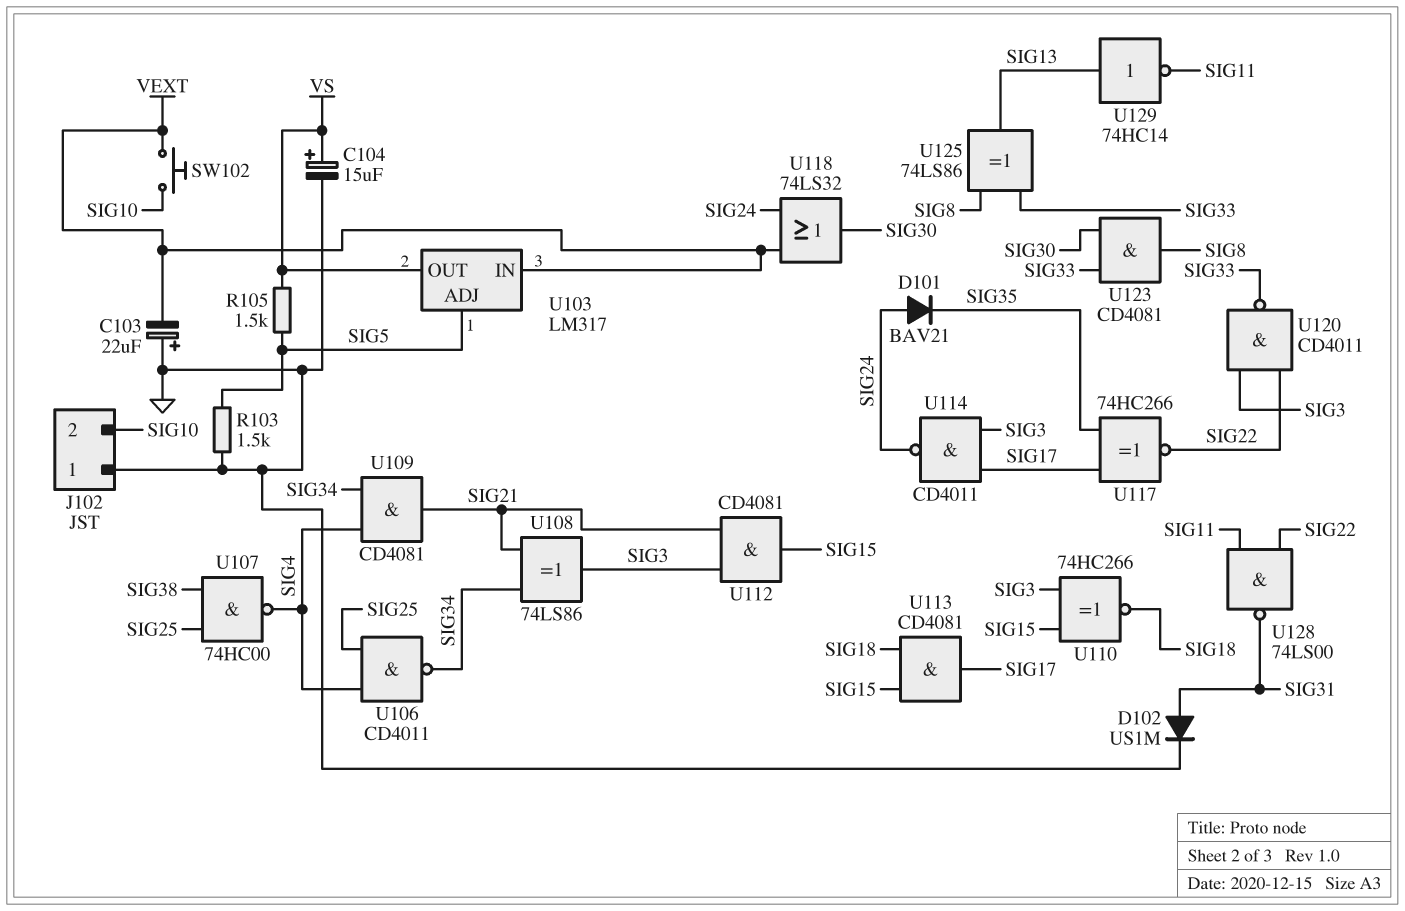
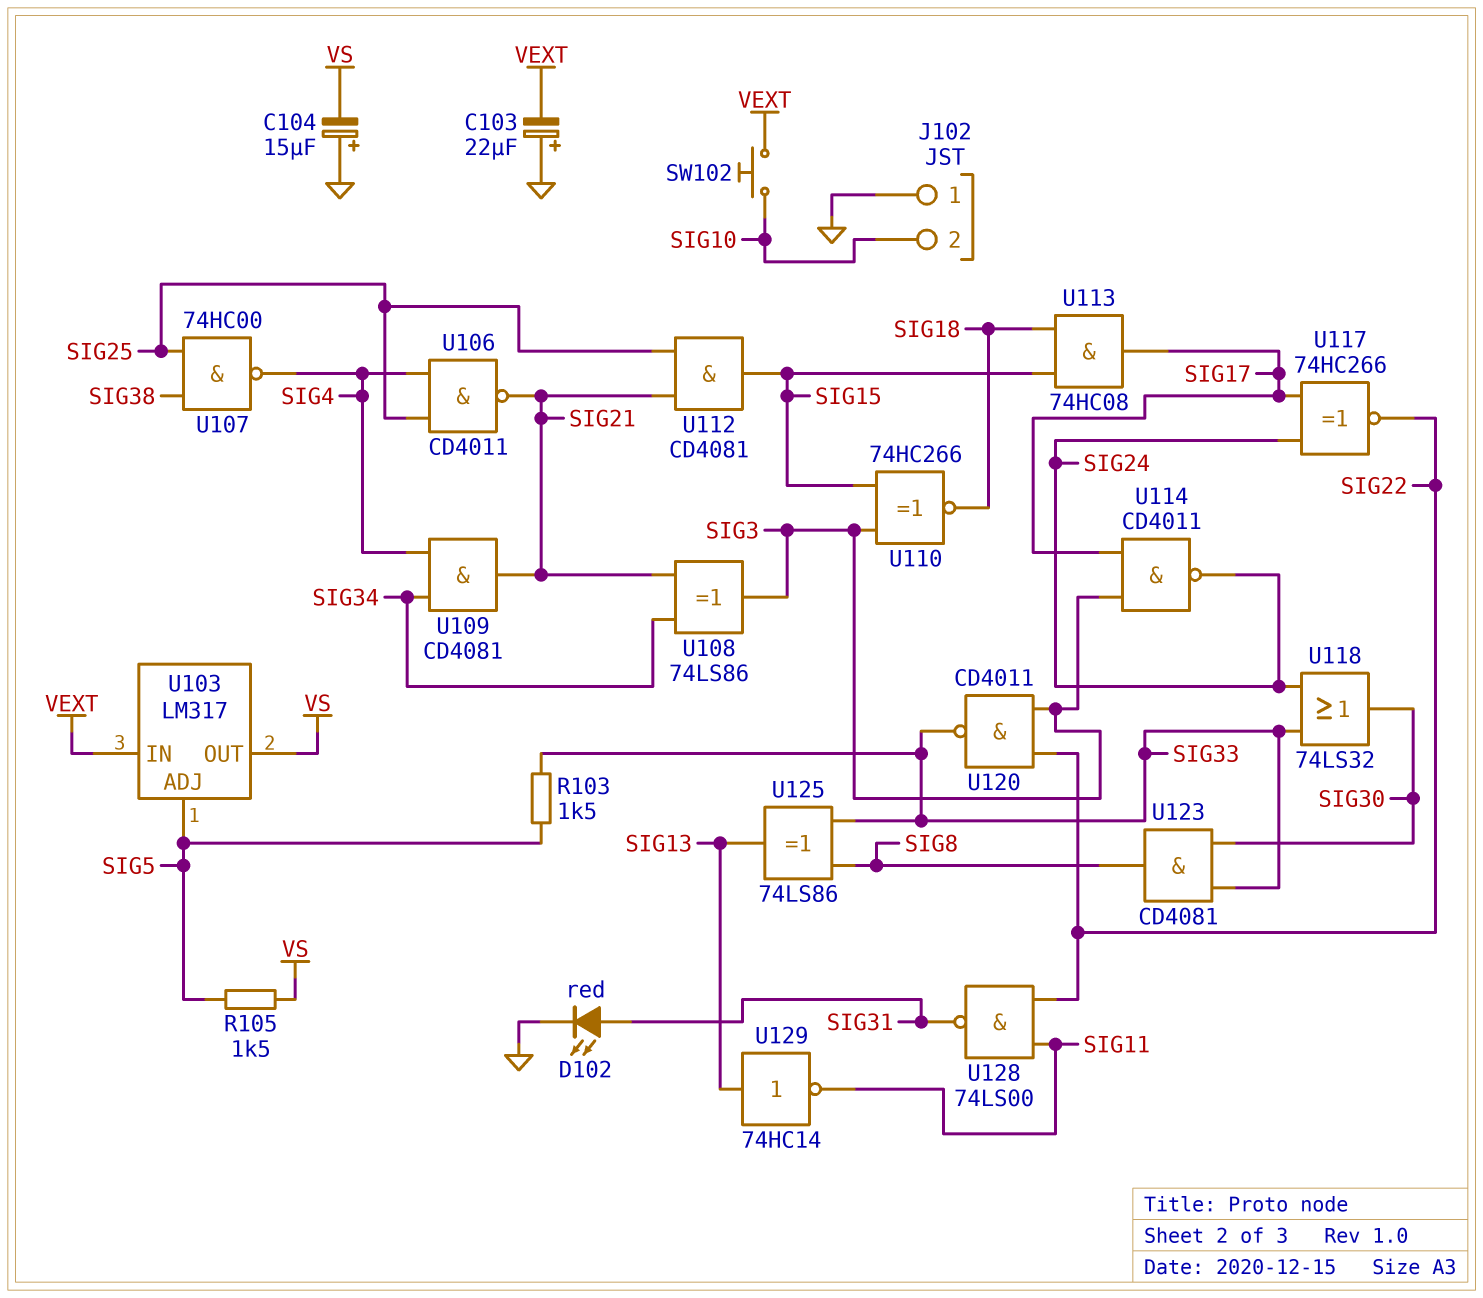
C104: 15uF (plus VS, minus GND) -> 15uF (plus GND, minus VS)
D101: diode BAV21 (A SIG24, K SIG35) -> none
D102: diode US1M (A SIG31, K GND) -> LED red (A SIG31, K GND)
R103: 1.5k (GND, SIG5) -> 1.5k (SIG5, SIG33)
U106: NAND CD4011 (in SIG4, in SIG25, out SIG34) -> NAND CD4011 (in SIG4, in SIG25, out SIG21)
U112: AND CD4081 (in SIG3, in SIG21, out SIG15) -> AND CD4081 (in SIG21, in SIG25, out SIG15)
U113: AND CD4081 (in SIG15, in SIG18, out SIG17) -> AND 74HC08 (in SIG15, in SIG18, out SIG17)
U117: XNOR 74HC266 (in SIG17, in SIG35, out SIG22) -> XNOR 74HC266 (in SIG17, in SIG24, out SIG22)
U118: OR 74LS32 (in SIG24, in VEXT, out SIG30) -> OR 74LS32 (in SIG24, in SIG33, out SIG30)

